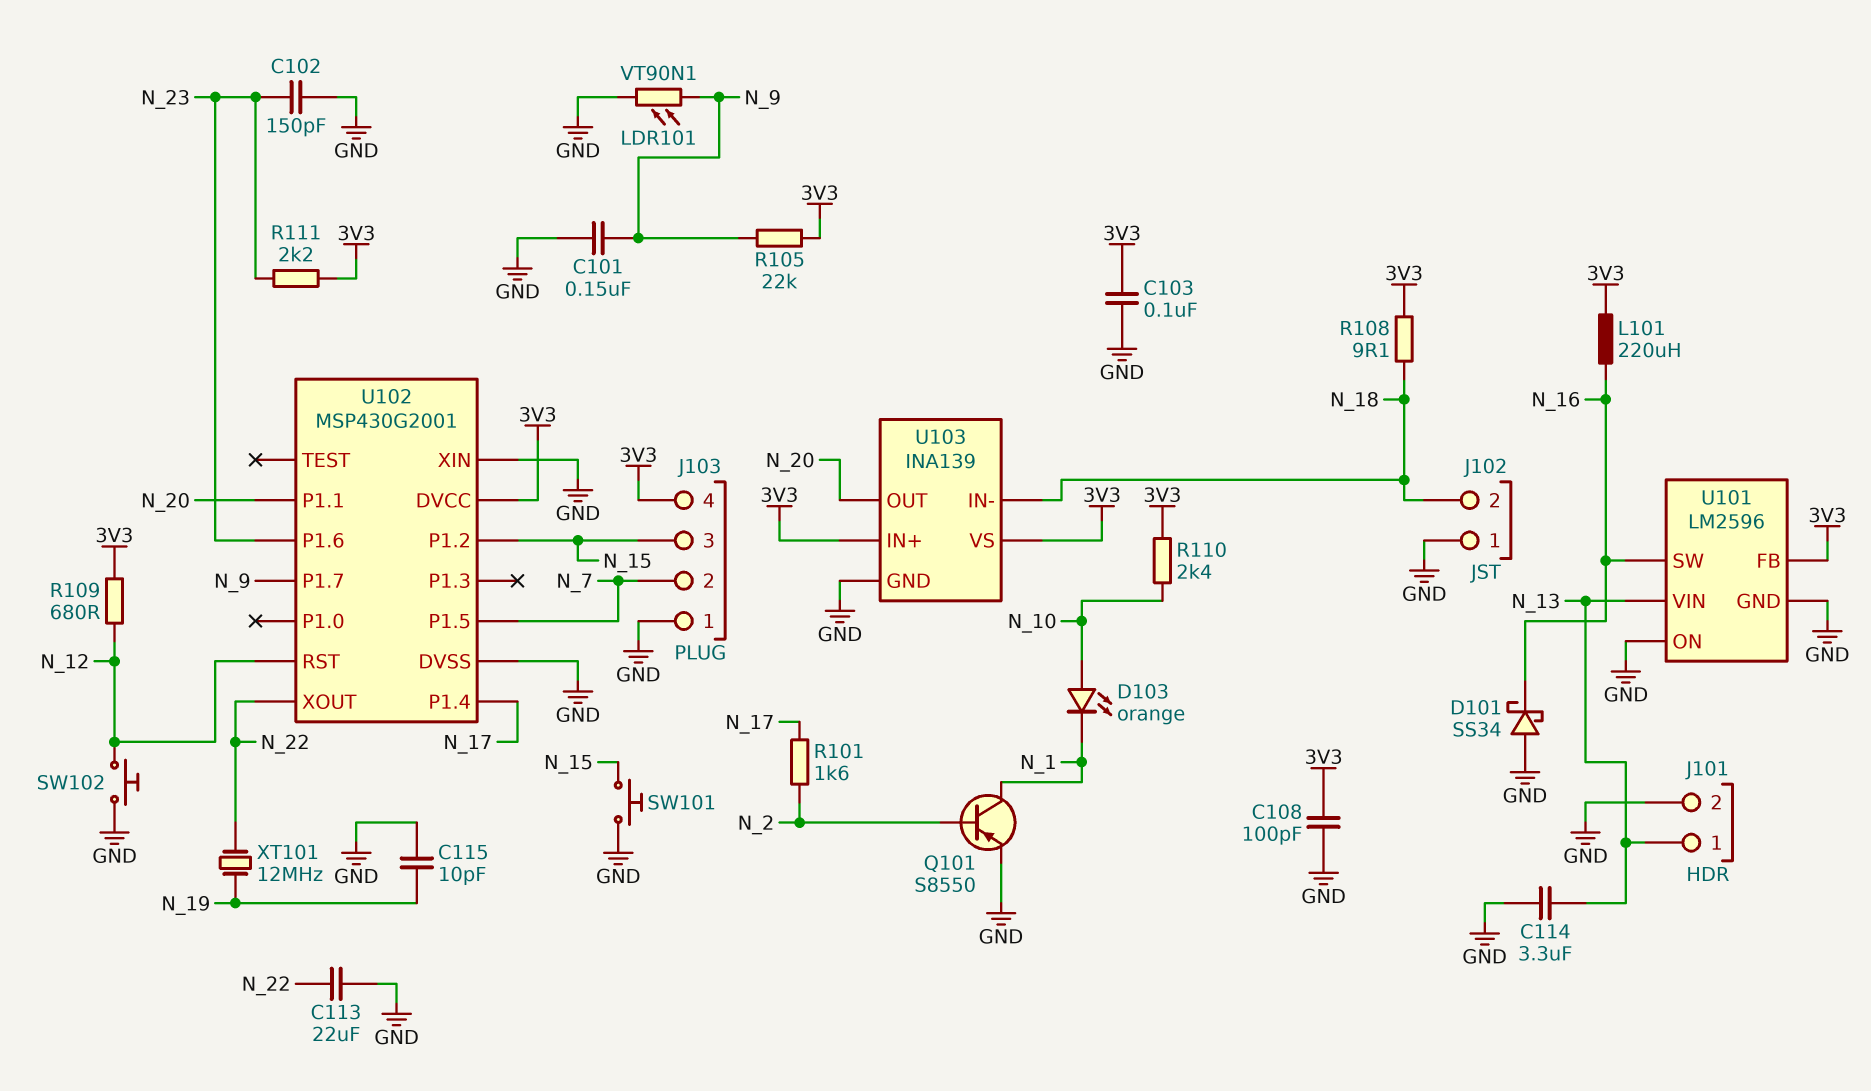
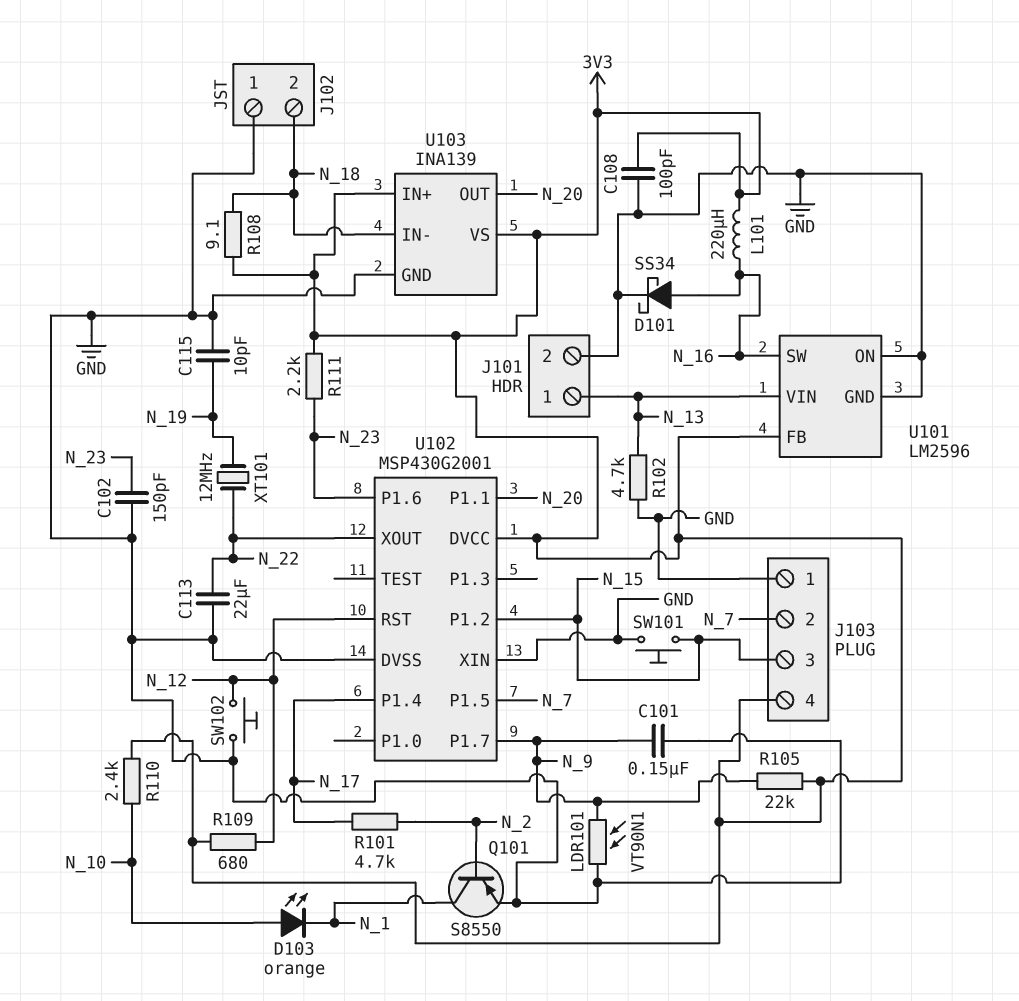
C103: 100nF (3V3, GND) -> none
C114: 3.3uF (GND, N_13) -> none
D101: schottky SS34 (A GND, K N_16) -> schottky SS34 (A N_16, K GND)
R101: 1.6k (N_2, N_17) -> 4.7k (N_2, N_17)
R102: none -> 4.7k (GND, N_13)

